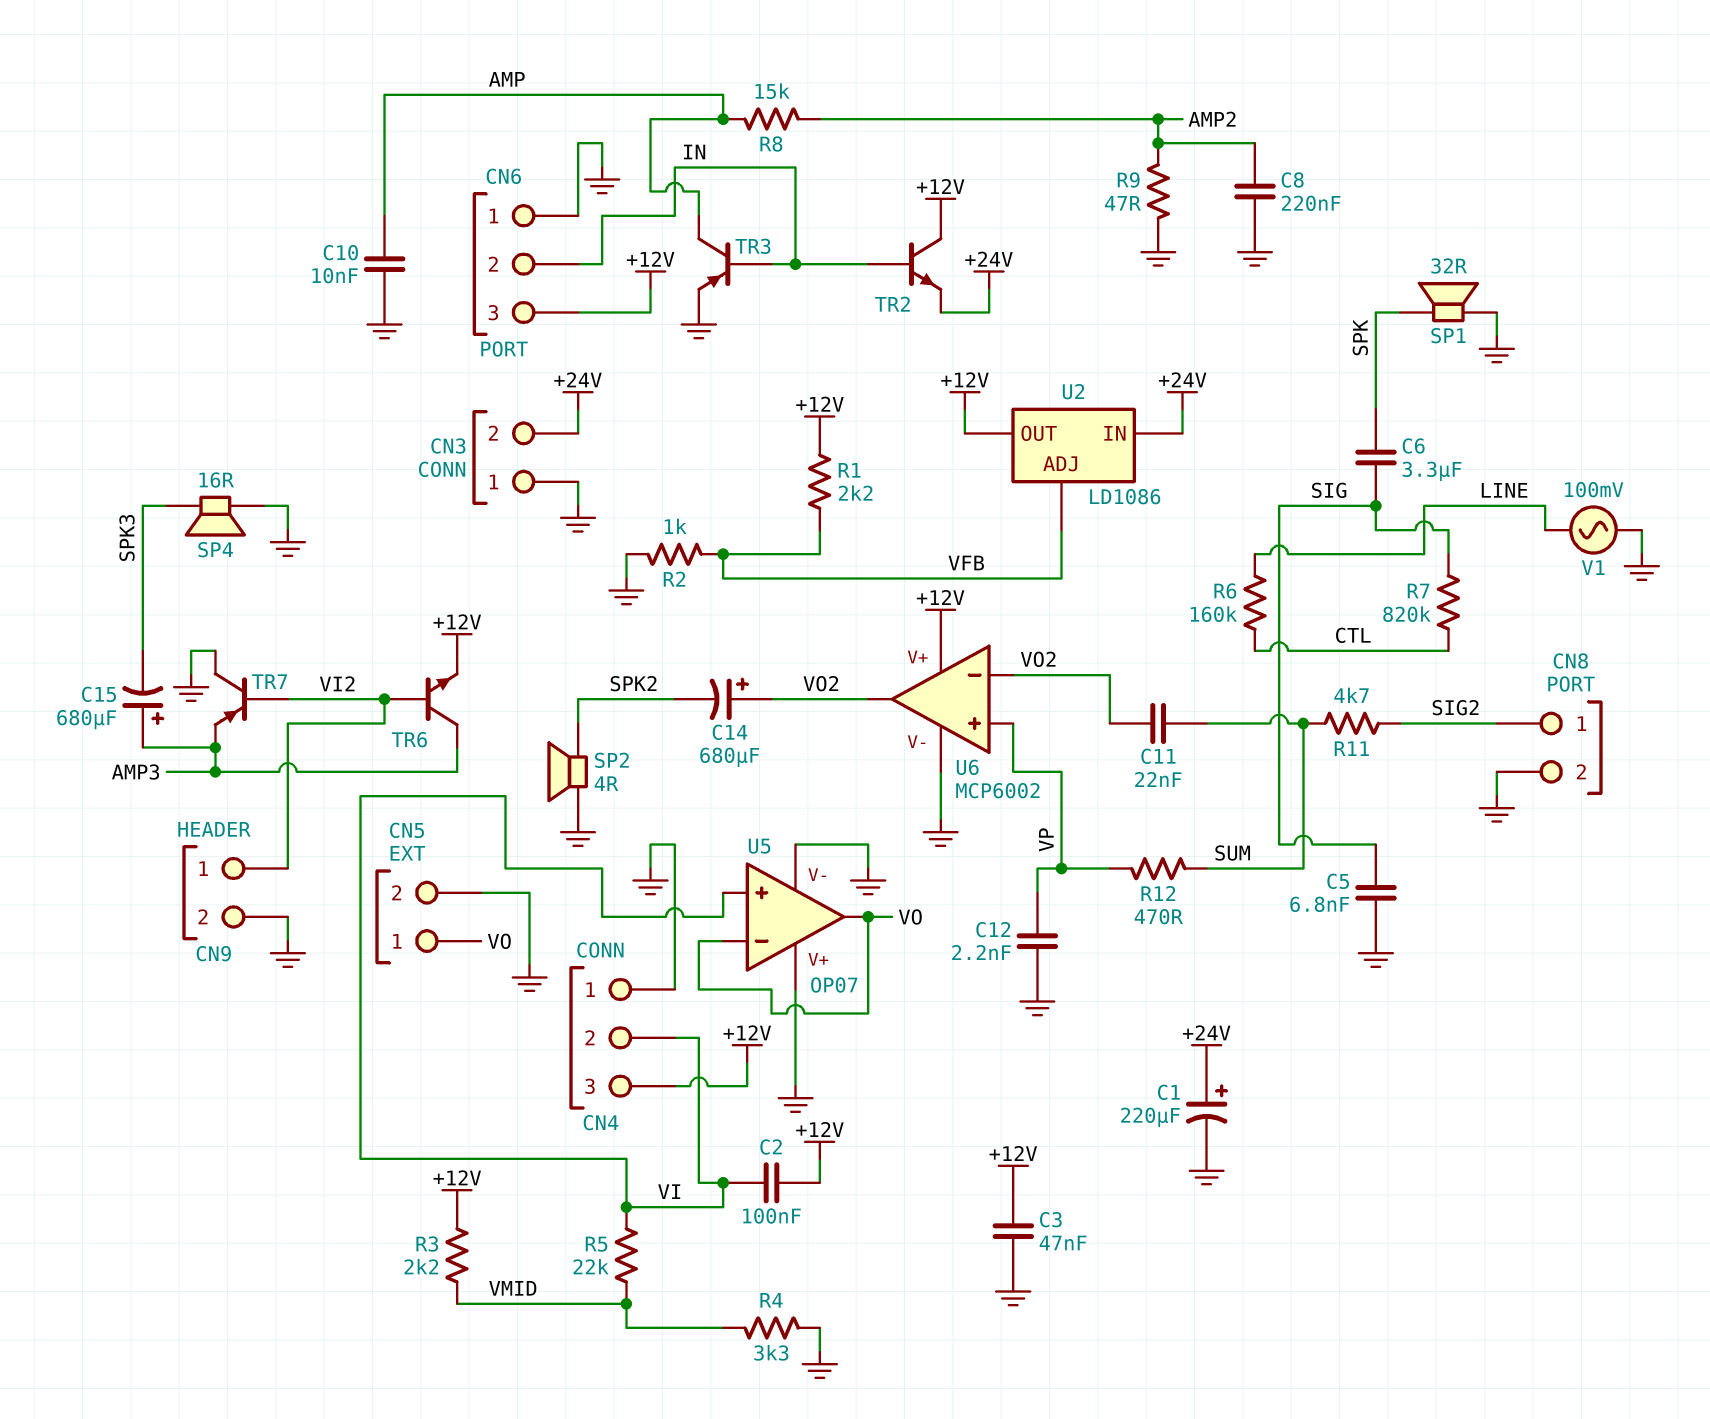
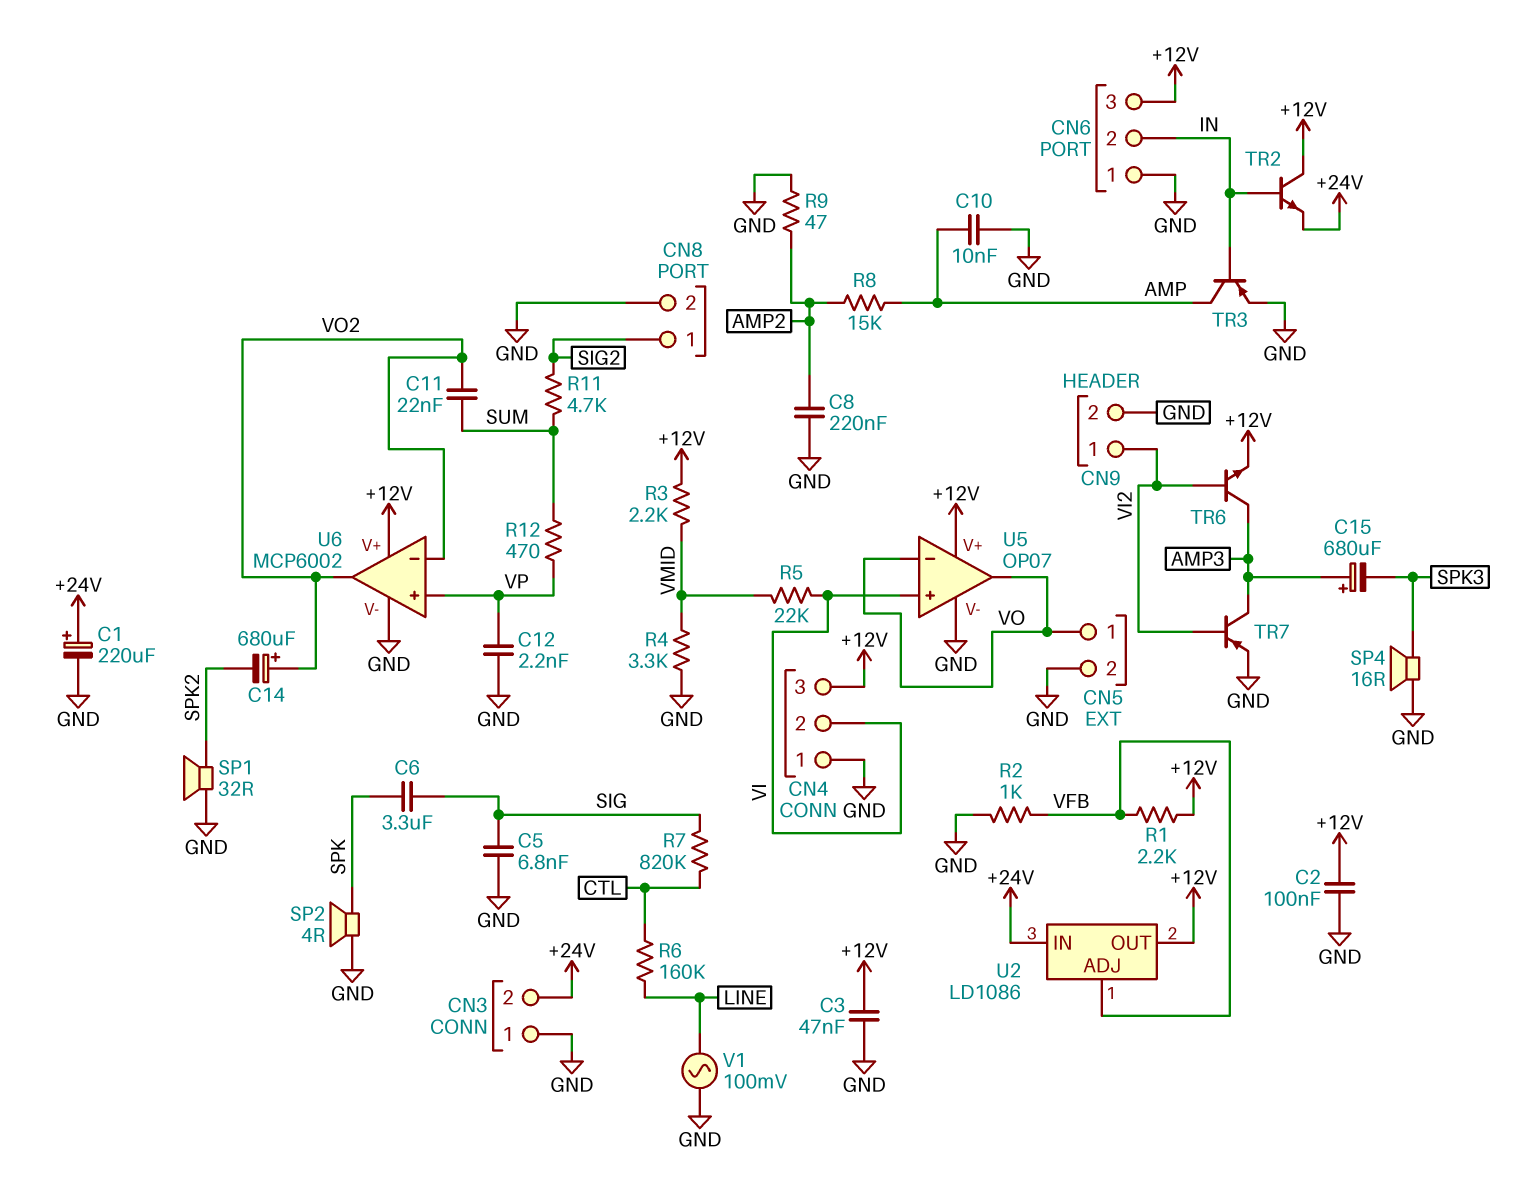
C2: 100nF (+12V, VI) -> 100nF (+12V, GND)
SP1: speaker 32R (GND, SPK) -> speaker 32R (GND, SPK2)
SP2: speaker 4R (GND, SPK2) -> speaker 4R (GND, SPK)
TR7: PNP (B VI2, C GND, E AMP3) -> PNP (B VI2, C AMP3, E GND)
U5 pin V+: GND -> +12V

